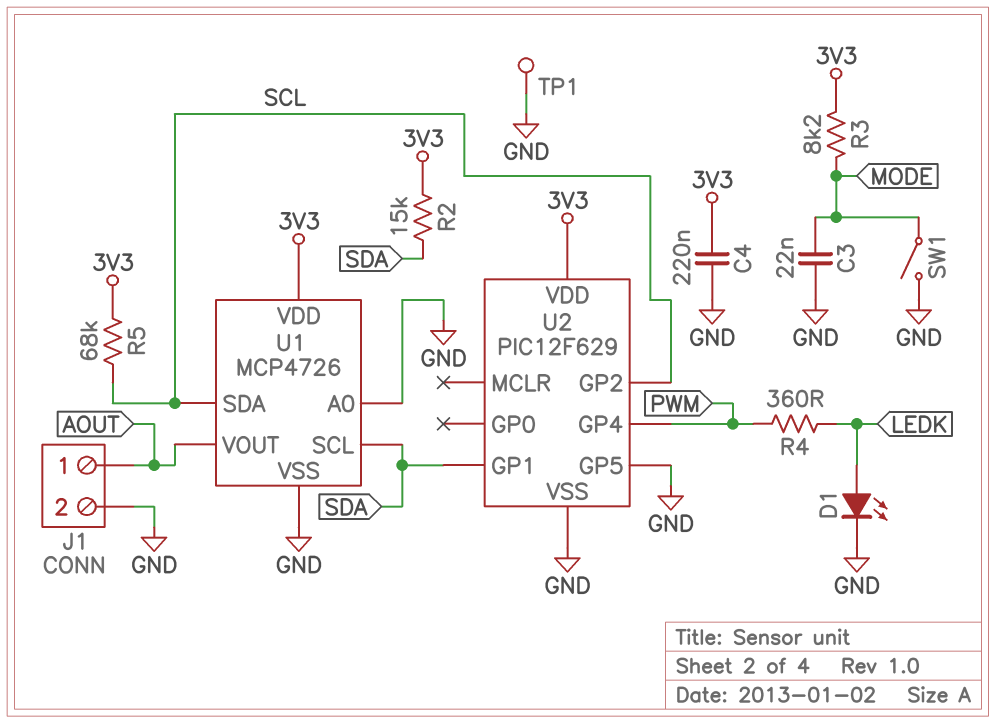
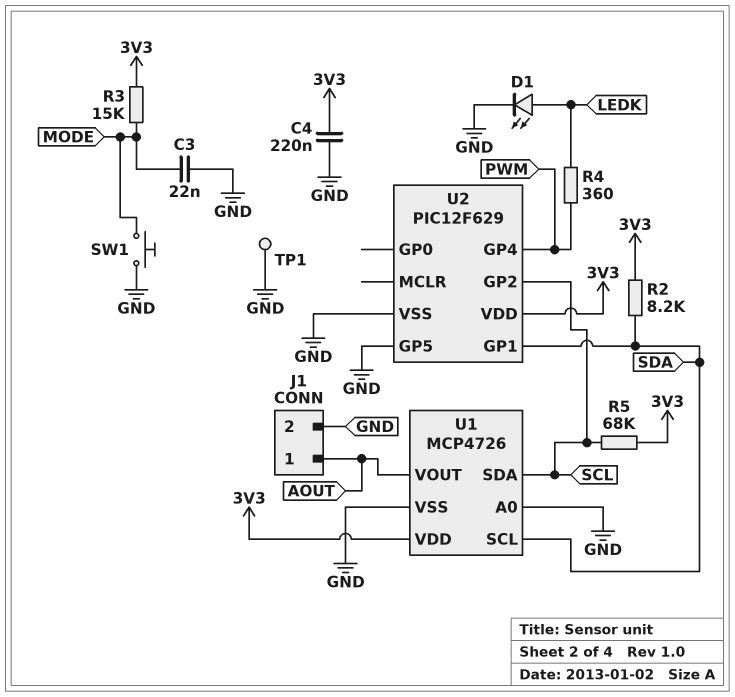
R2: 15k (3V3, SDA) -> 8.2k (3V3, SDA)
R3: 8.2k (3V3, MODE) -> 15k (3V3, MODE)
SW1: switch (GND, MODE) -> button (GND, MODE)

